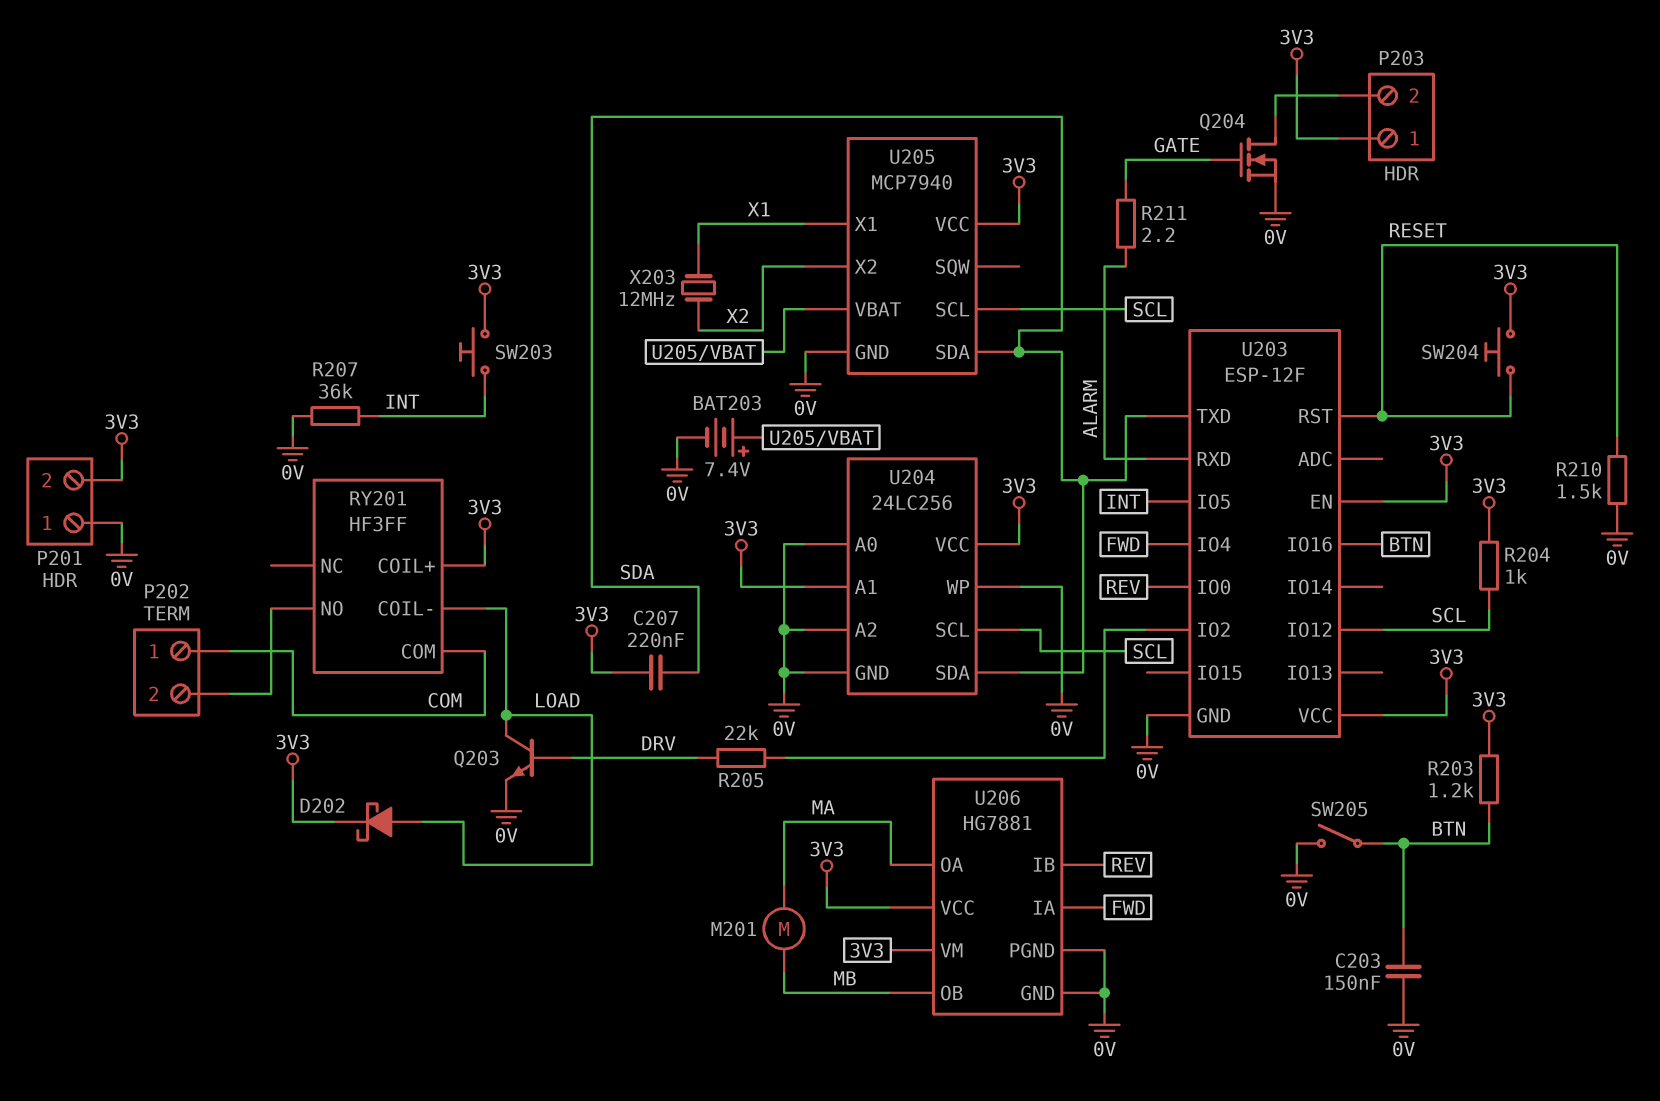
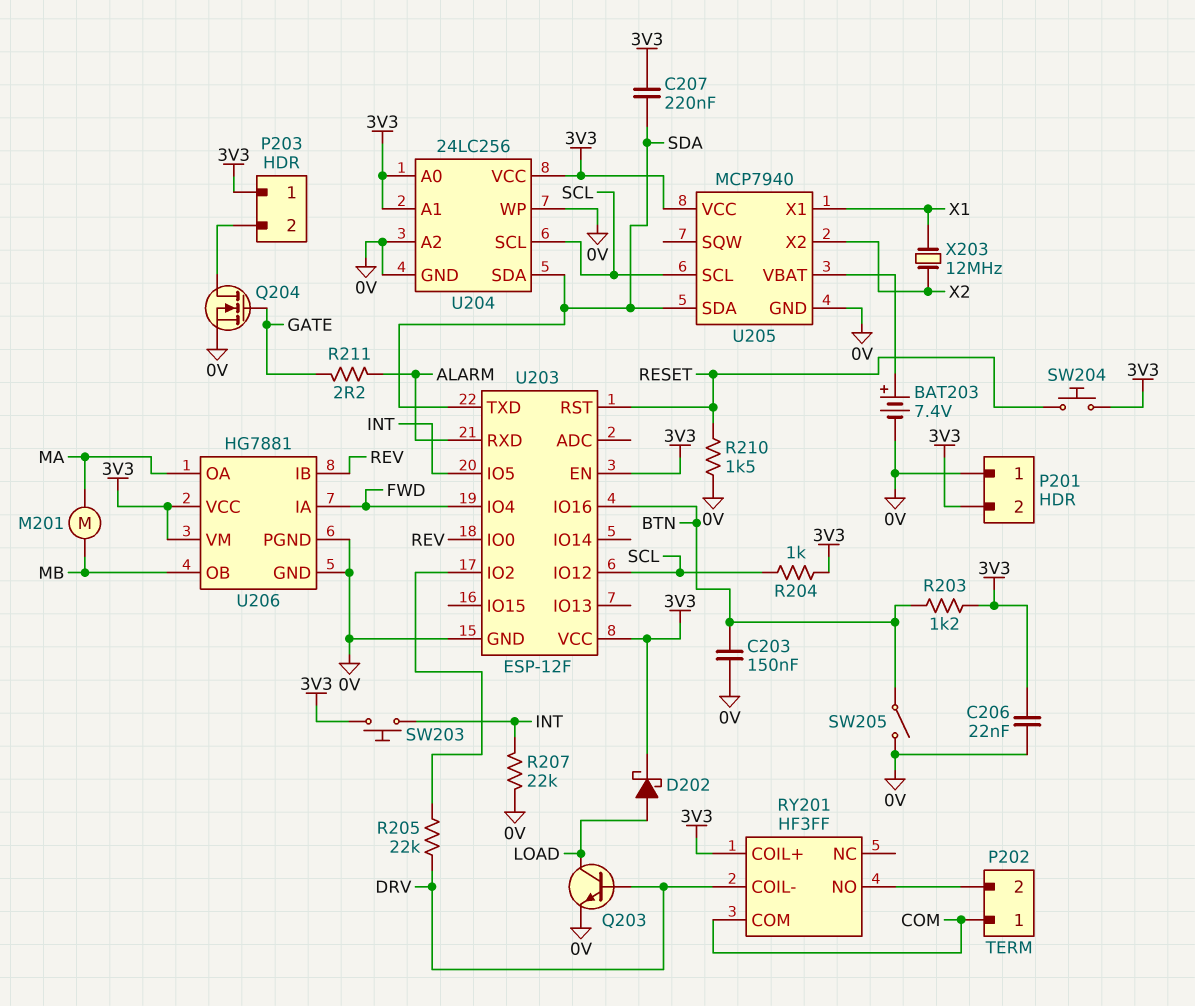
C206: none -> 22nF (0V, 3V3)
R207: 36k (0V, INT) -> 22k (0V, INT)
RY201 pin COIL-: LOAD -> DRV
U204 pin A0: 0V -> 3V3

